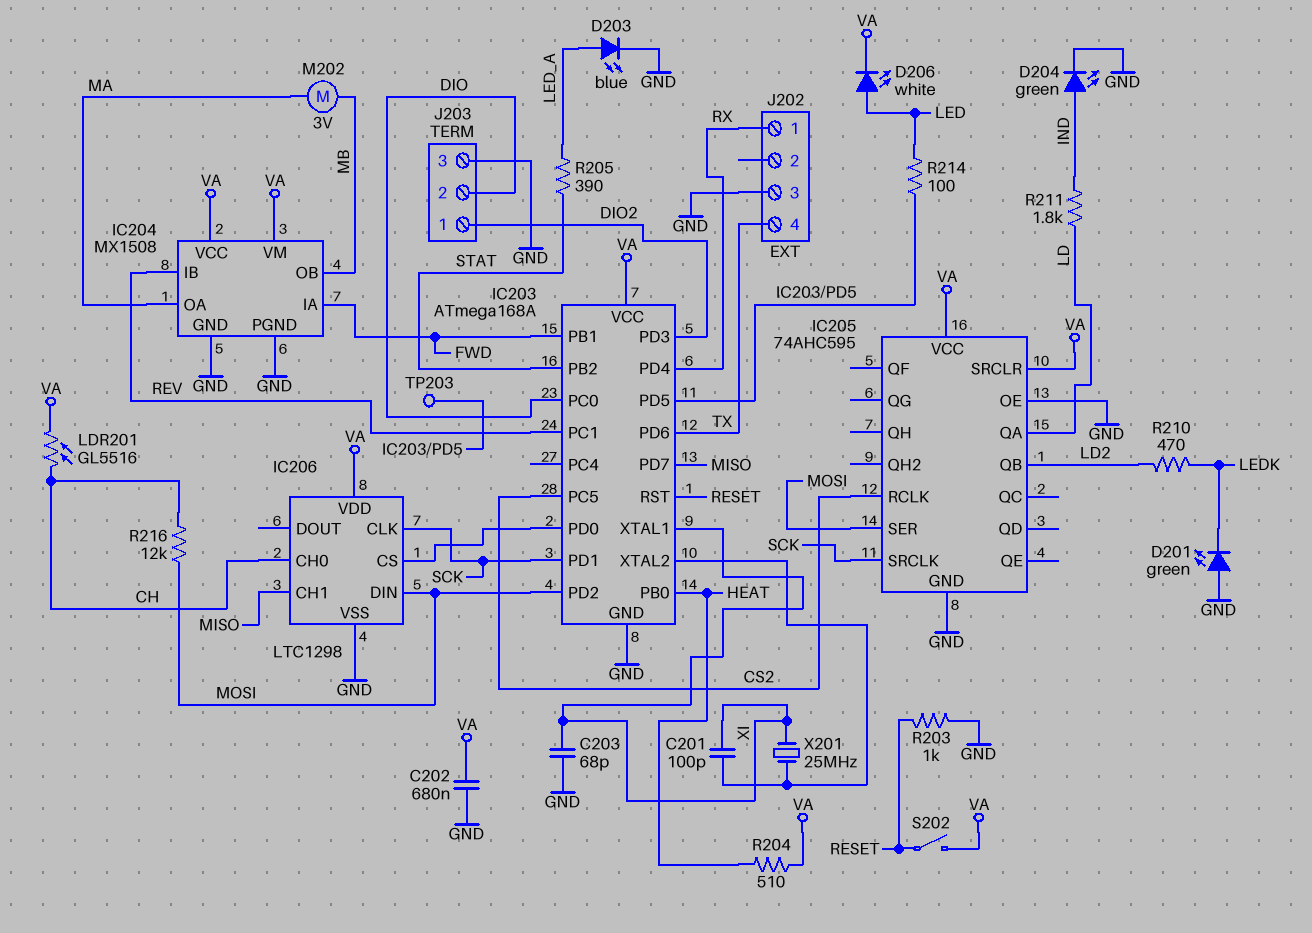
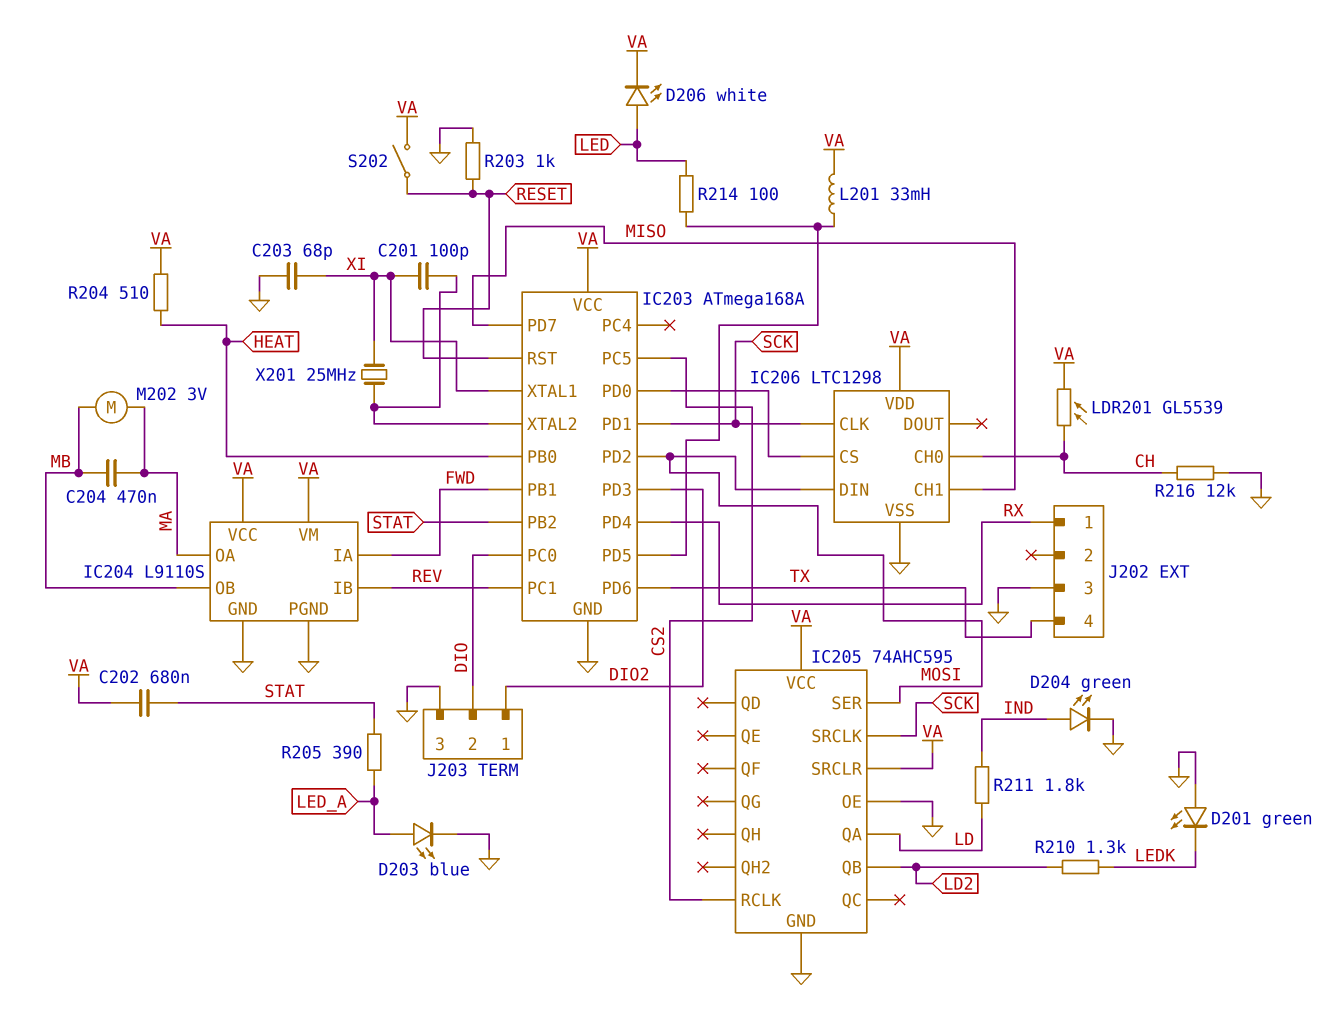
C202: 680nF (GND, VA) -> 680nF (STAT, VA)
C204: none -> 470nF (MA, MB)
IC204: MX1508 -> L9110S
L201: none -> 33mH (IC203/PD5, VA)
LDR201: GL5516 (CH, VA) -> GL5539 (CH, VA)
R210: 470 (LD2, LEDK) -> 1.3k (LD2, LEDK)
R216: 12k (CH, MOSI) -> 12k (CH, GND)
TP203: test point (IC203/PD5) -> none

